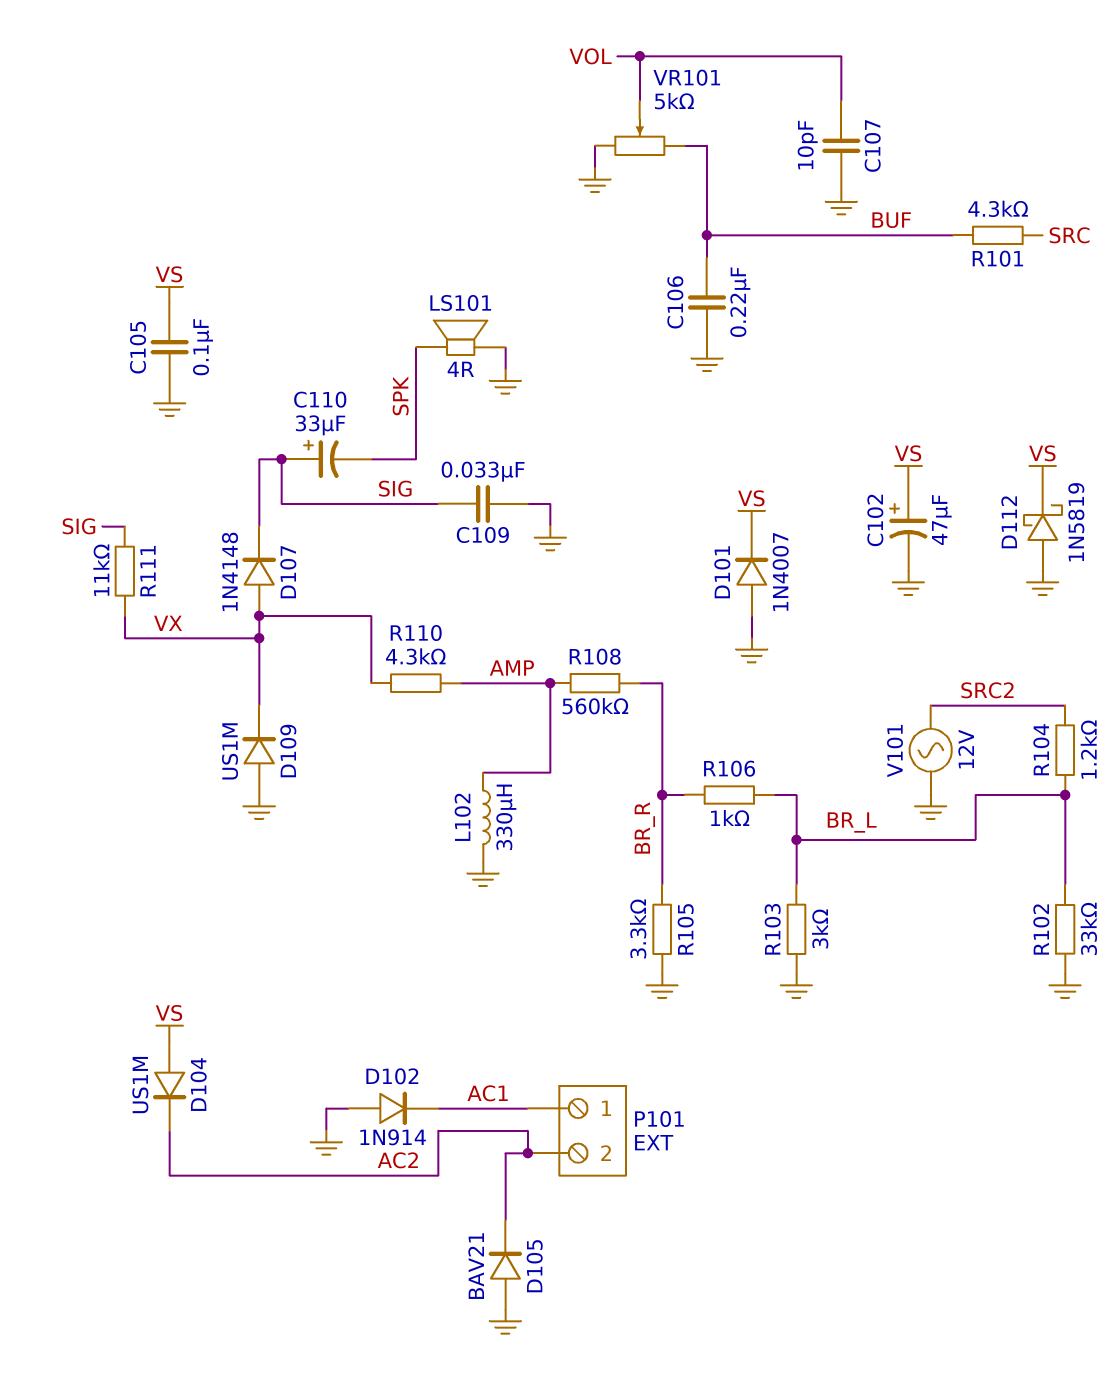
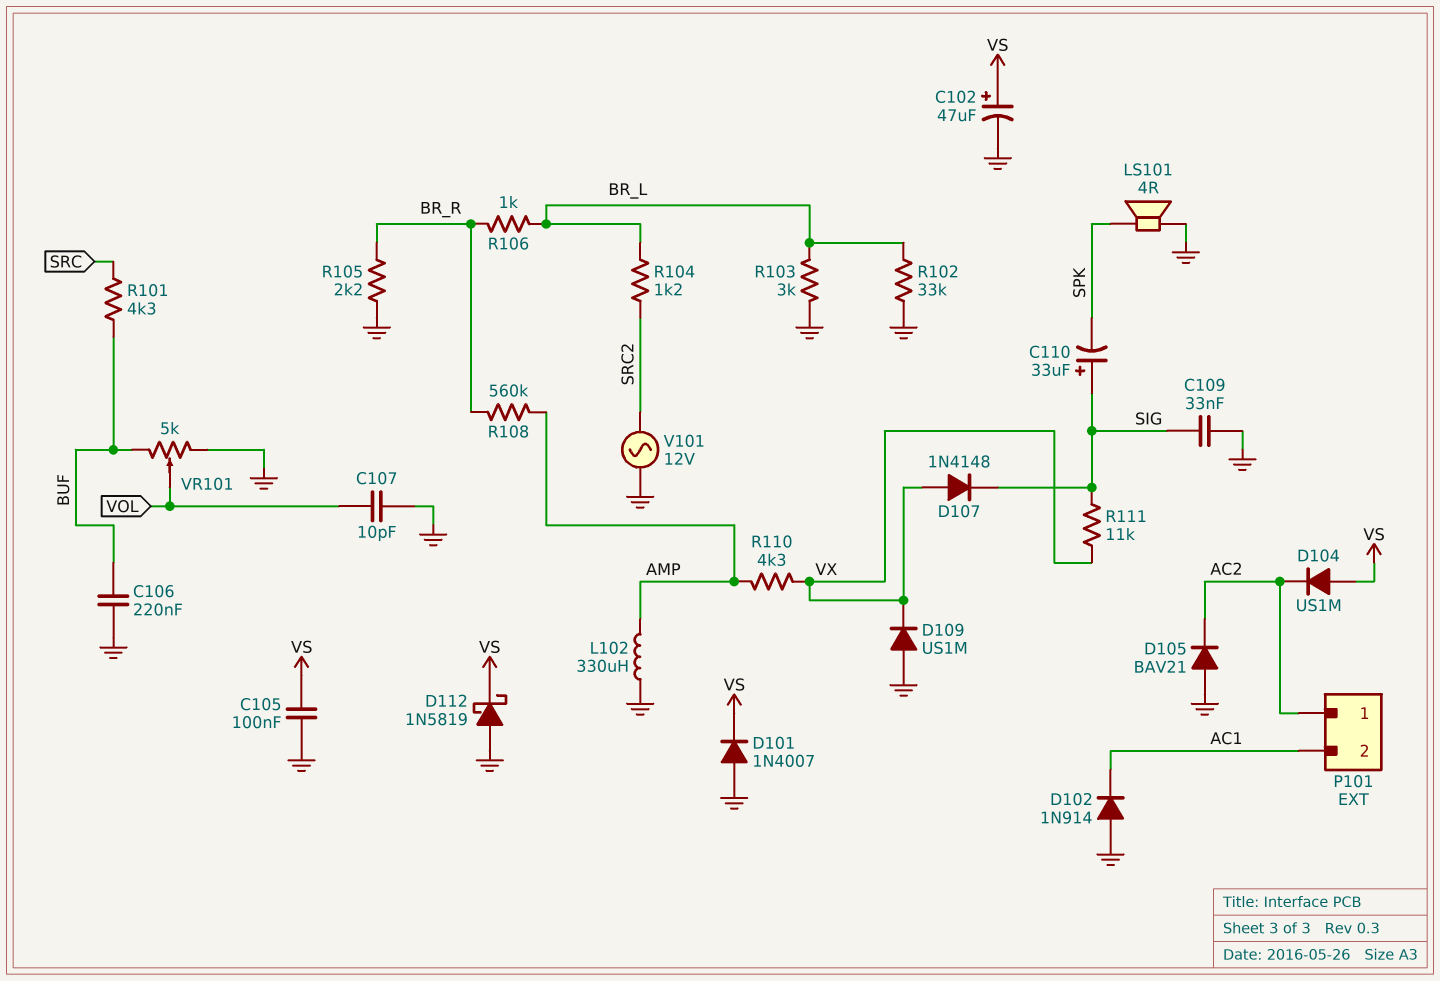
P101 pin 1: AC1 -> AC2
P101 pin 2: AC2 -> AC1
R105: 3.3k (BR_R, GND) -> 2.2k (BR_R, GND)

